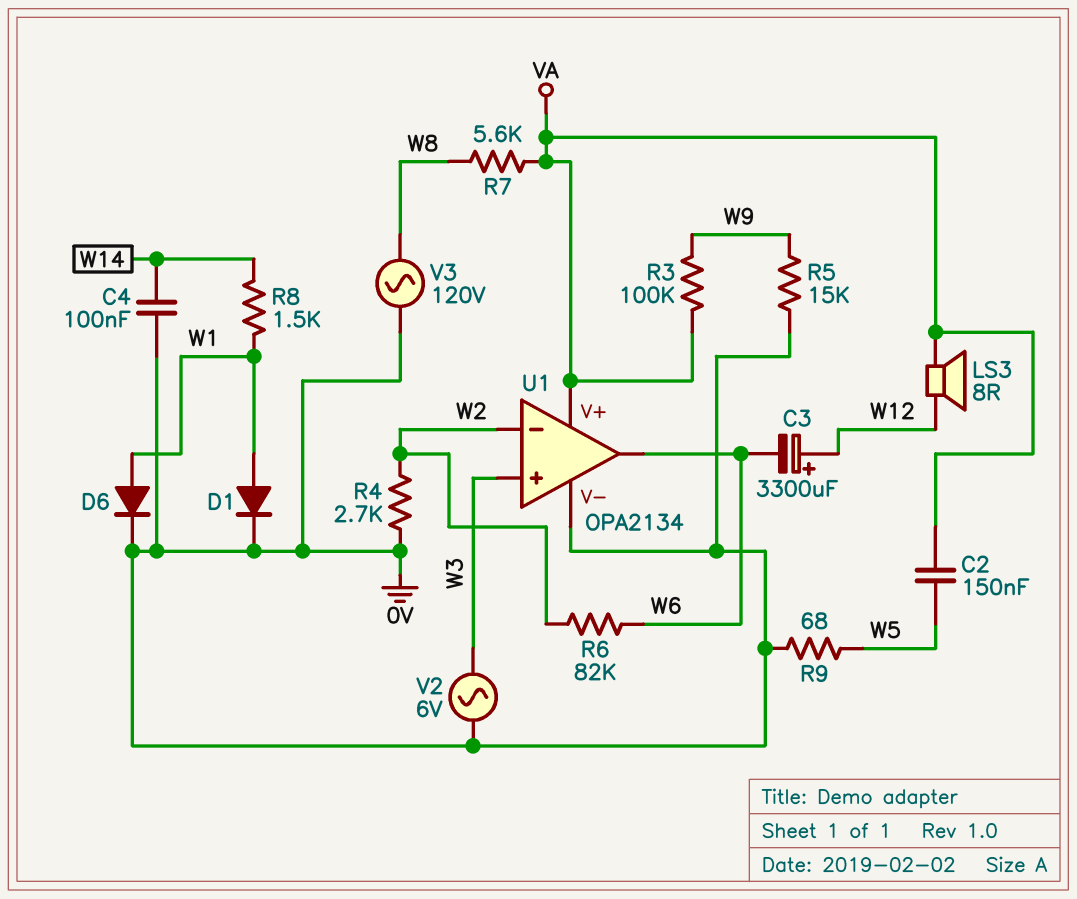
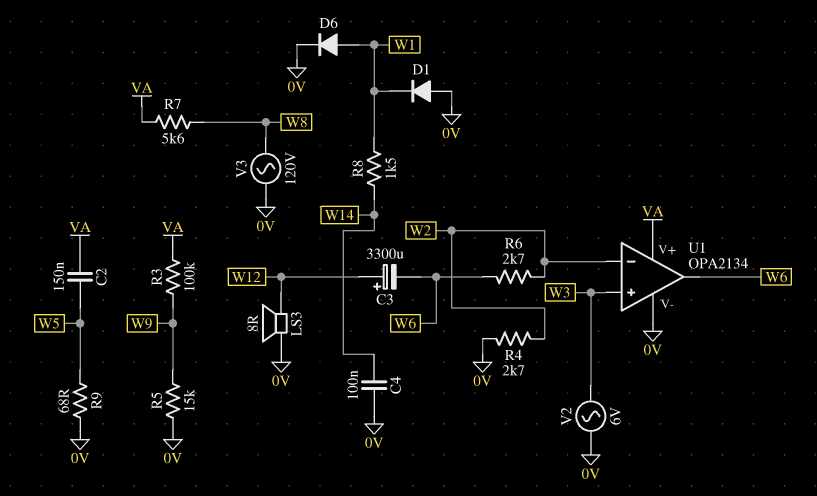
D1: diode (A W1, K 0V) -> diode (A 0V, K W1)
LS3: speaker 8R (VA, W12) -> speaker 8R (0V, W12)
R6: 82k (W2, W6) -> 2.7k (W2, W6)

